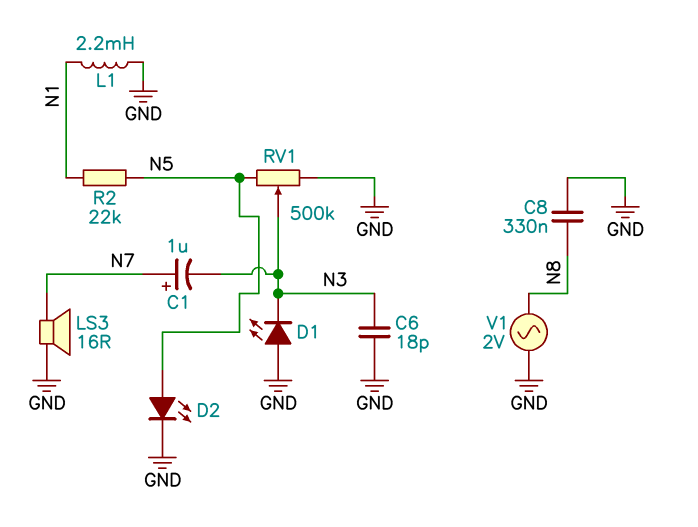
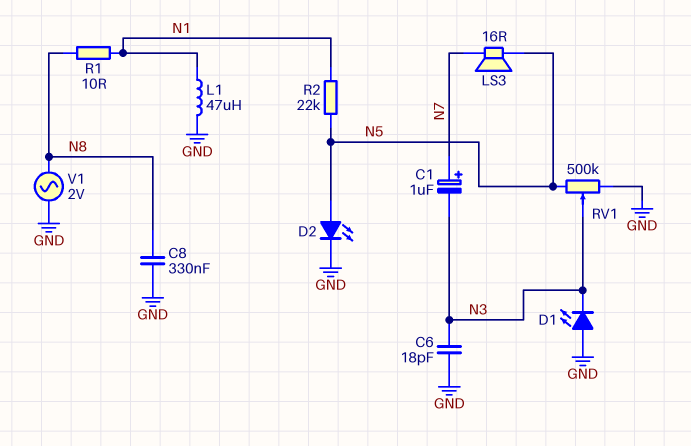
L1: 2.2mH (GND, N1) -> 47uH (GND, N1)
LS3: speaker 16R (GND, N7) -> speaker 16R (N5, N7)
R1: none -> 10 (N1, N8)

